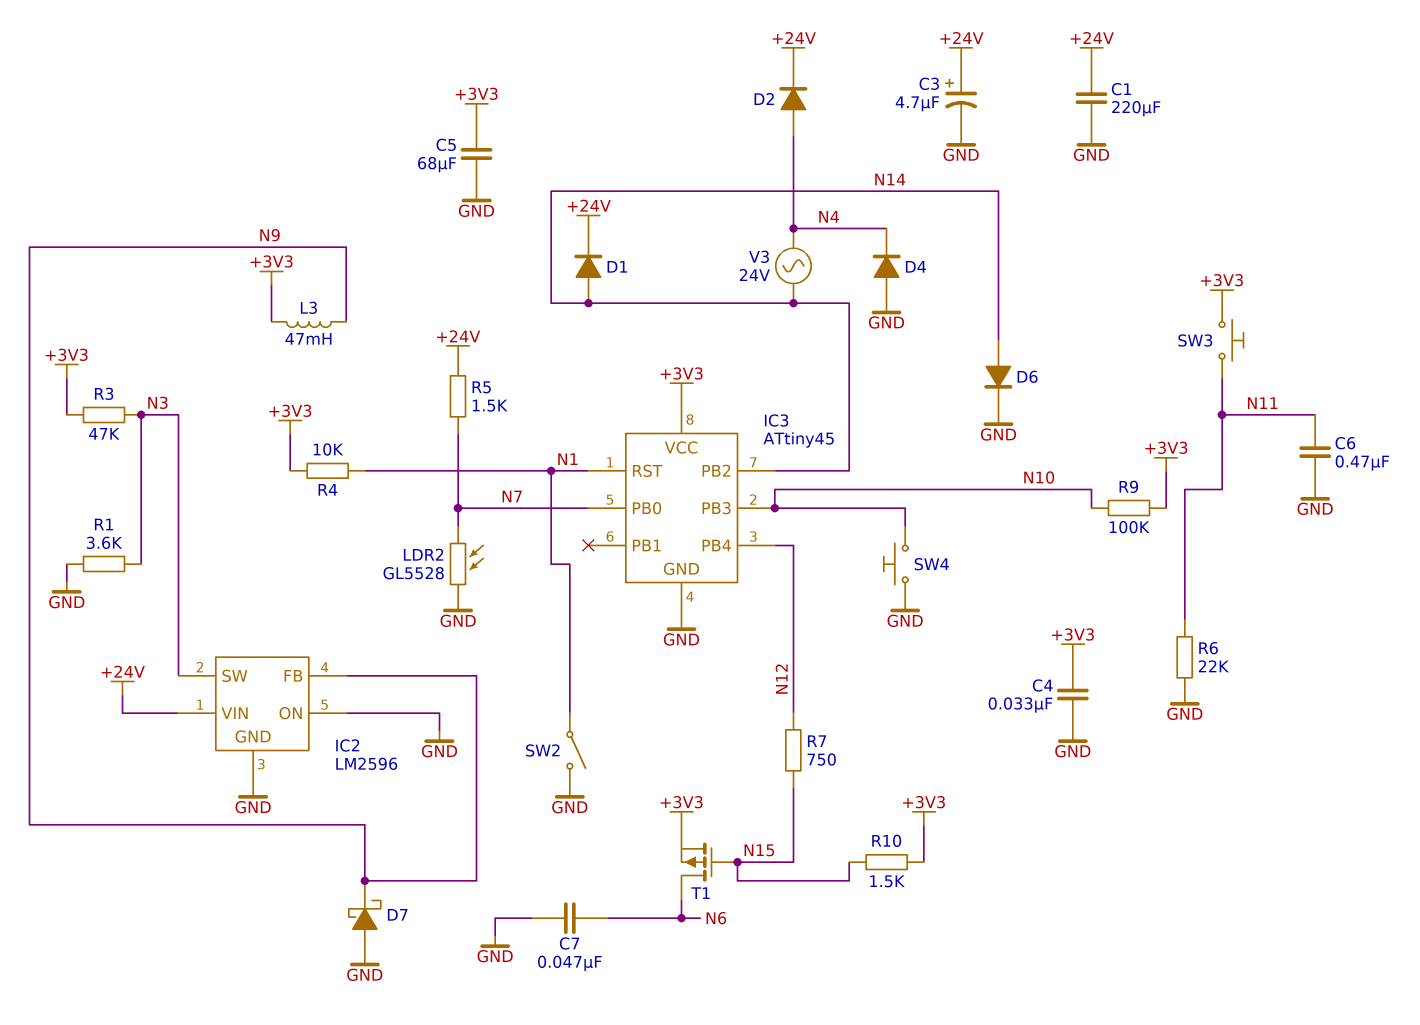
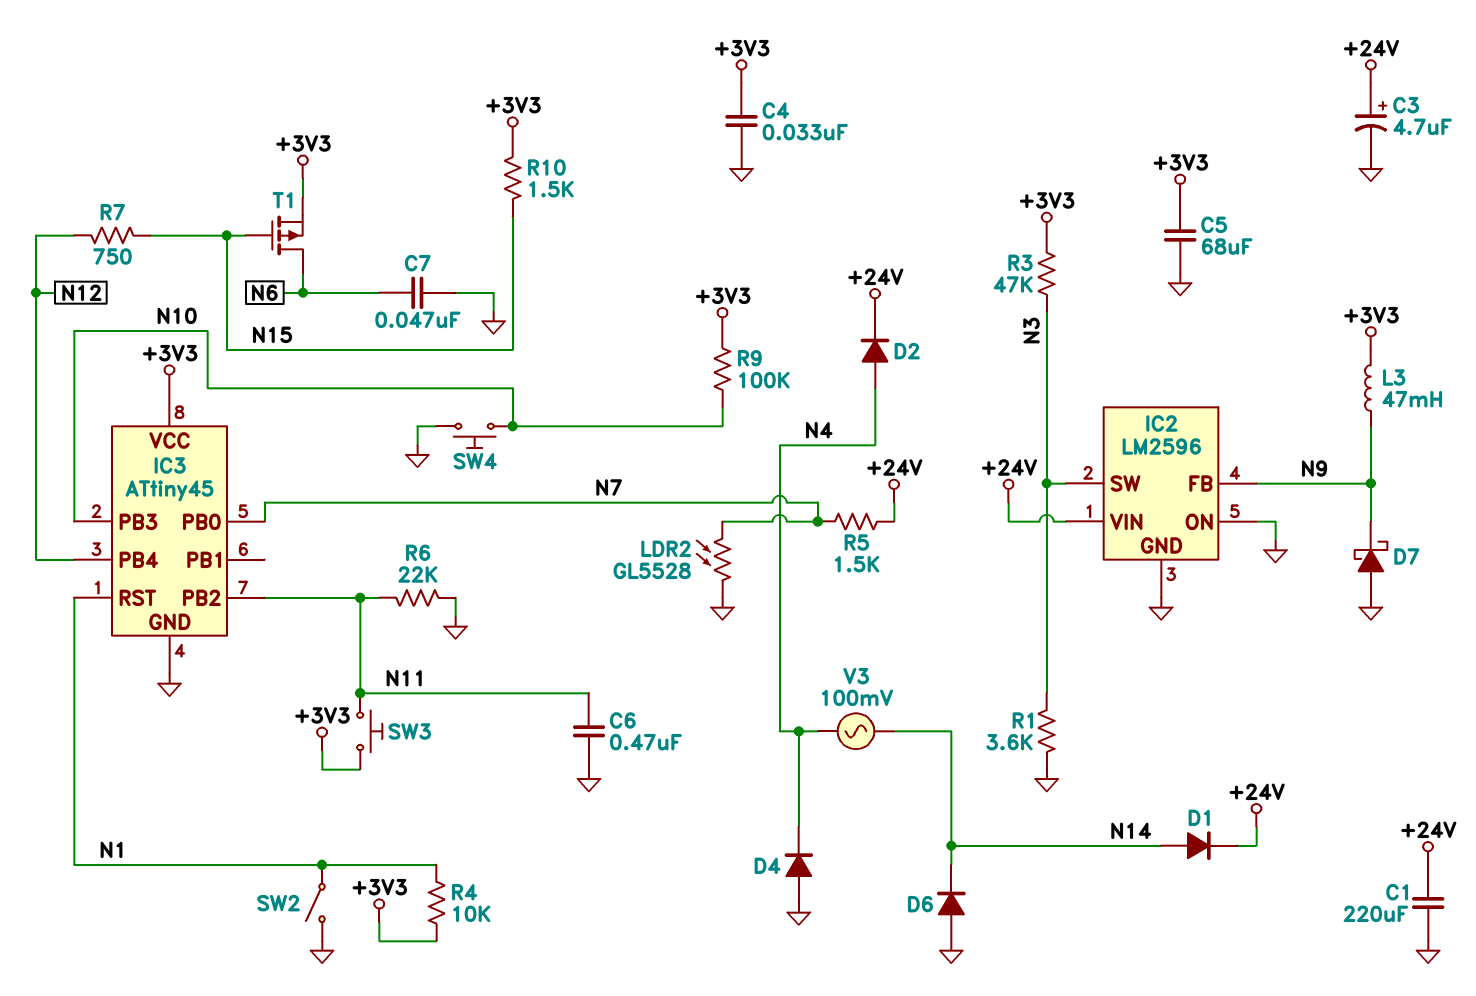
D6: diode (A N14, K GND) -> diode (A GND, K N14)
IC3 pin PB2: N14 -> N11
V3: AC 24V (N4, N14) -> AC 100mV (N4, N14)

